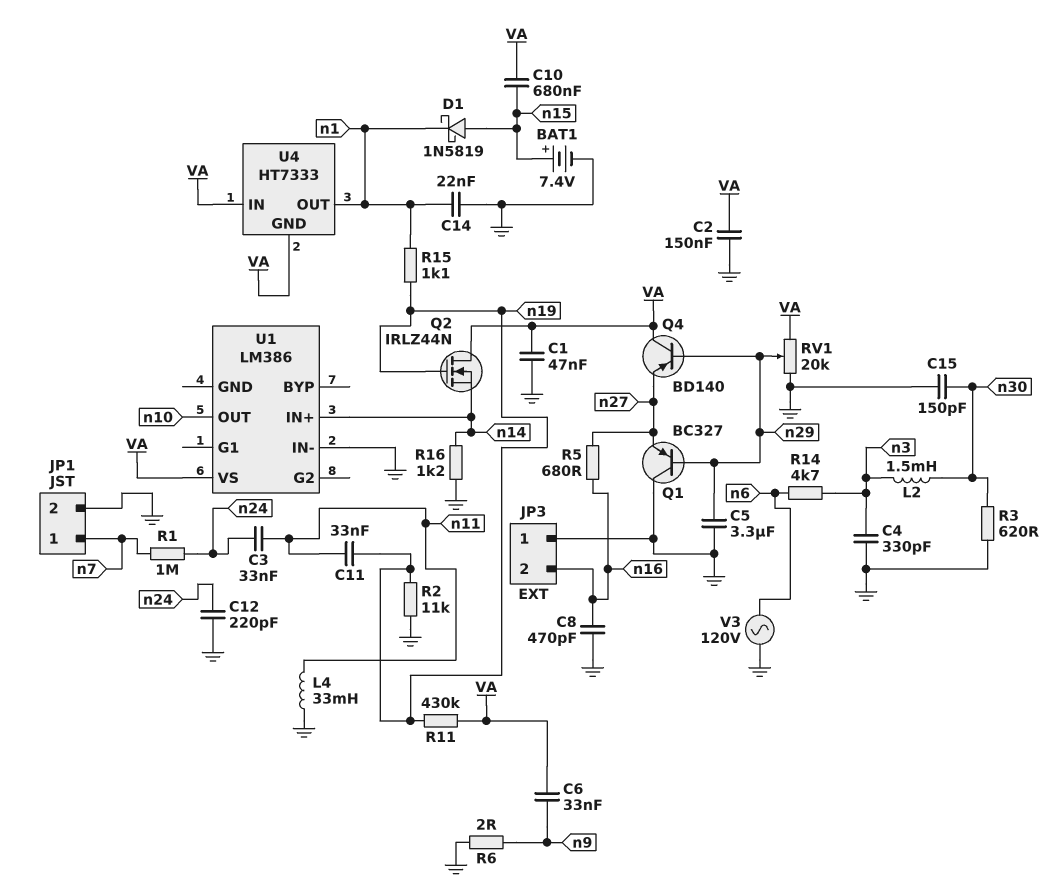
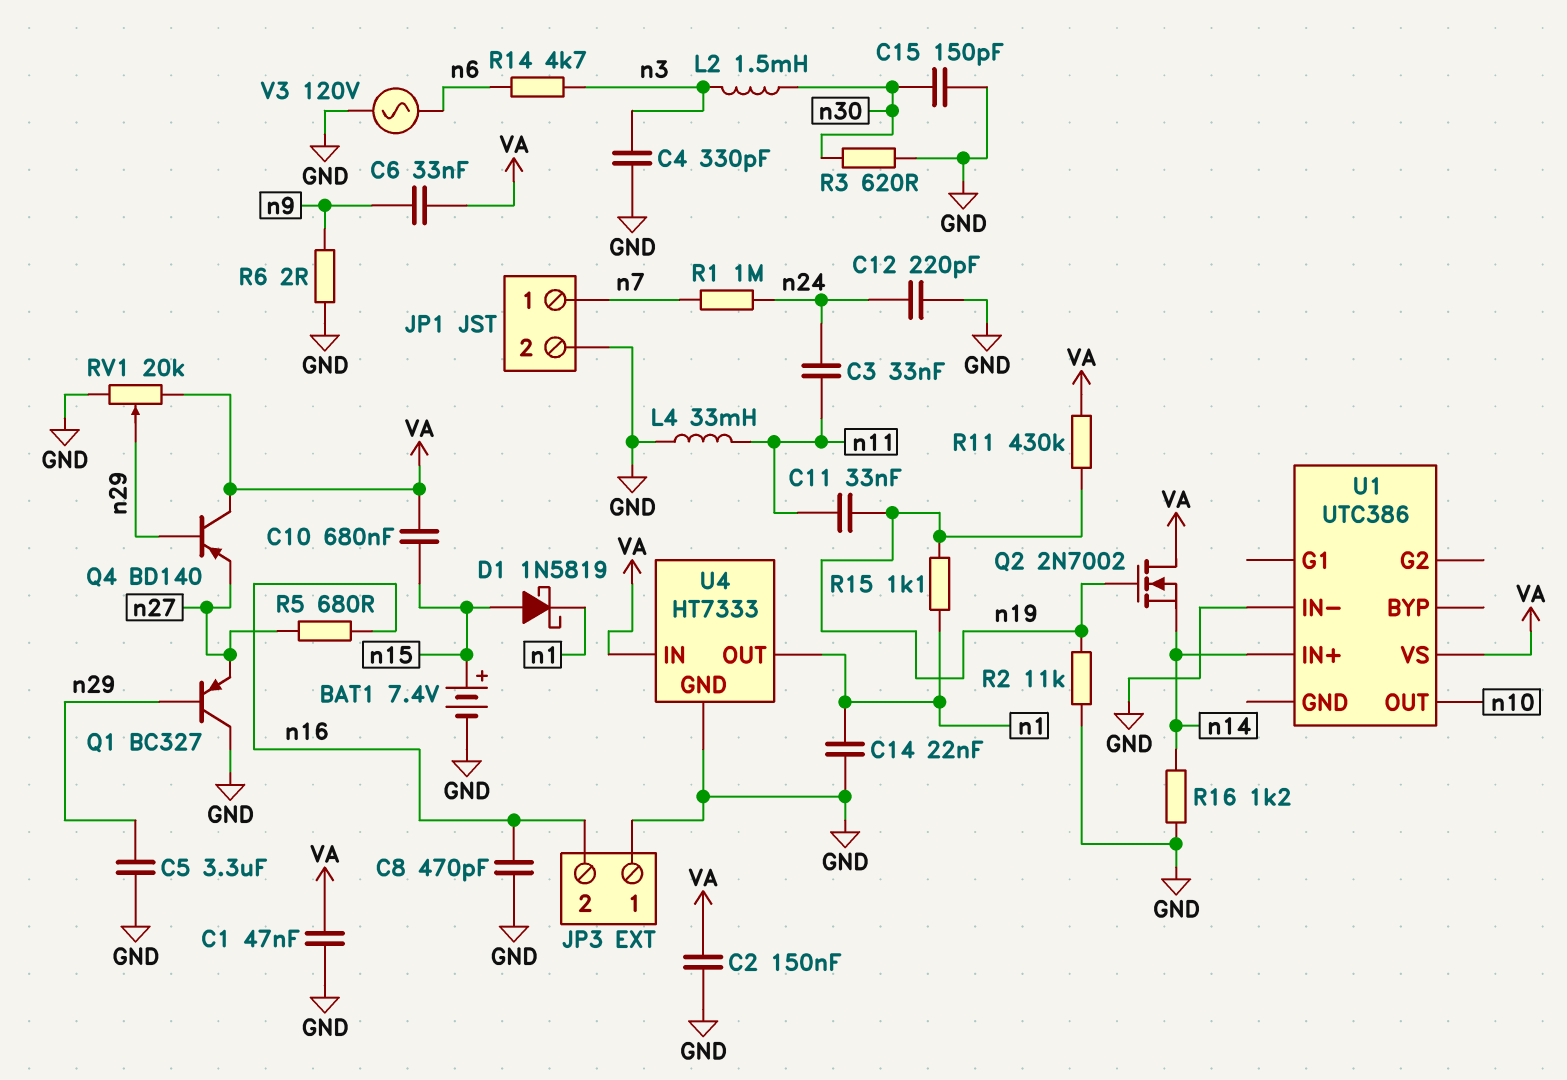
Q2: NMOS IRLZ44N (G n19, D VA, S n14) -> NMOS 2N7002 (G n19, D VA, S n14)
U1: LM386 -> UTC386
U4 pin GND: VA -> GND

